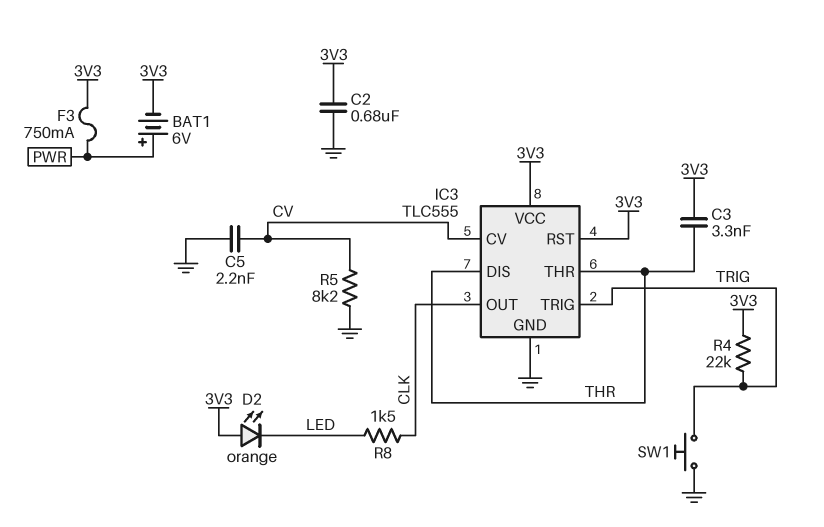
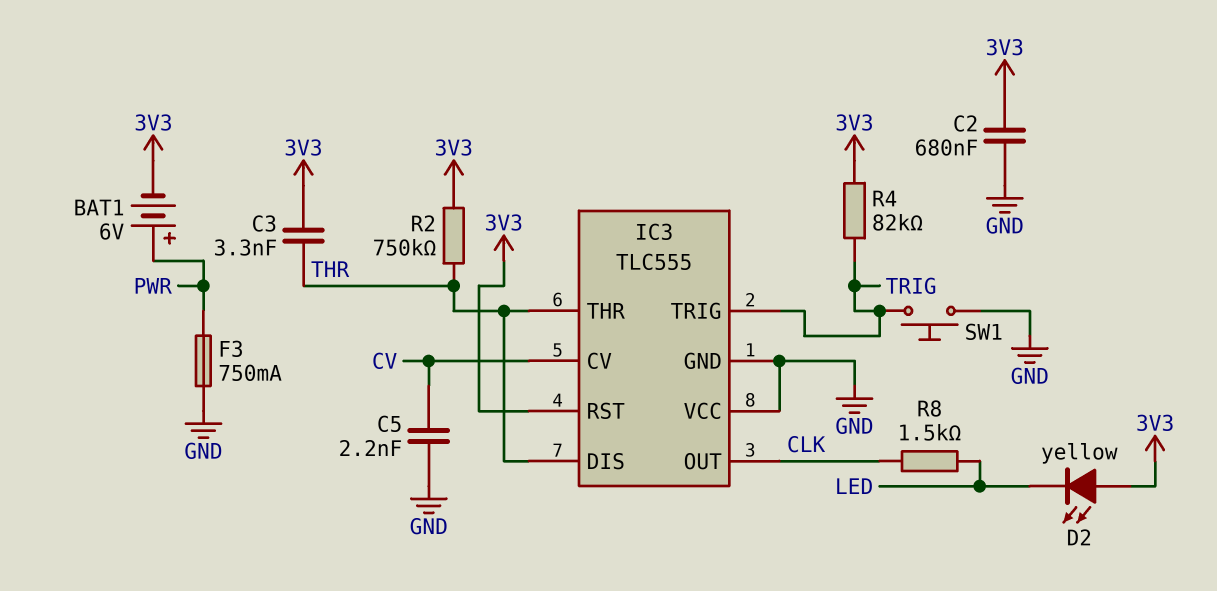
D2: LED orange (A 3V3, K LED) -> LED yellow (A 3V3, K LED)
F3: 750mA (3V3, PWR) -> 750mA (GND, PWR)
IC3 pin VCC: 3V3 -> GND
R2: none -> 750k (3V3, THR)
R4: 22k (3V3, TRIG) -> 82k (3V3, TRIG)
R5: 8.2k (CV, GND) -> none

